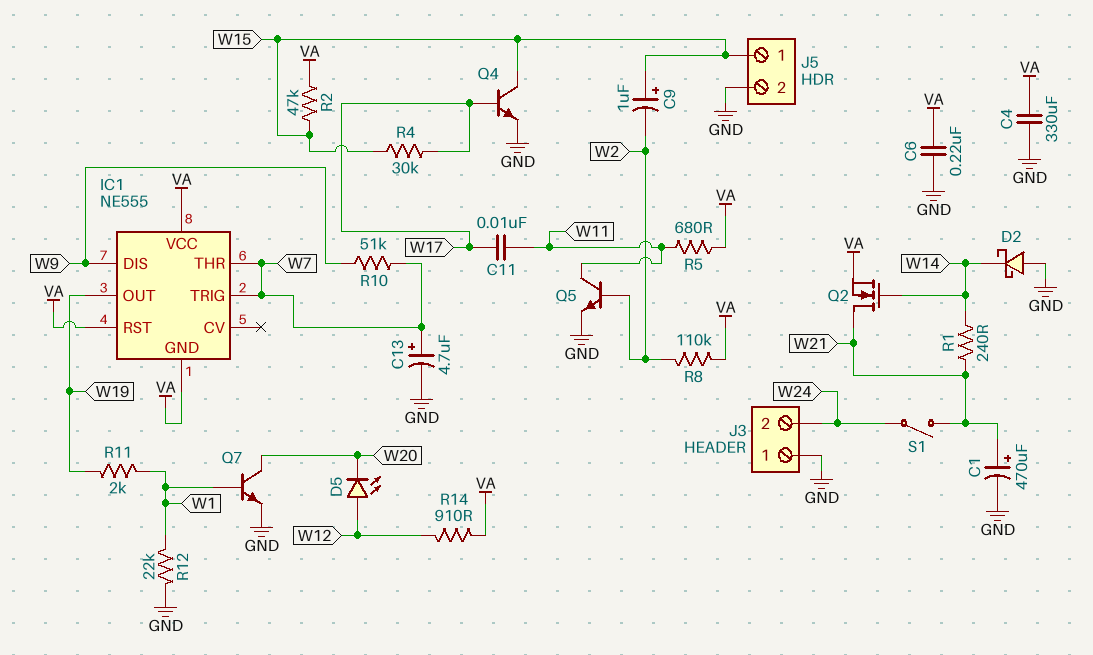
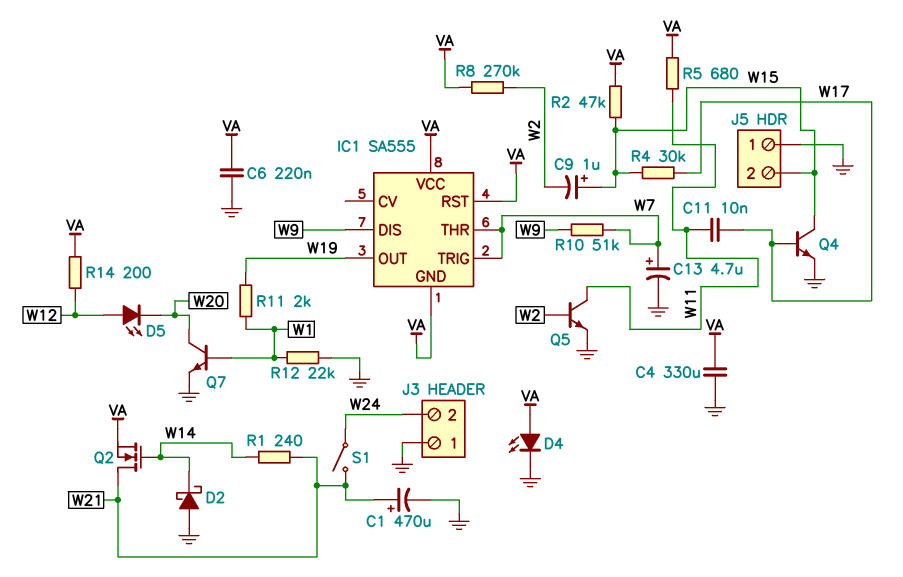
D4: none -> LED (A VA, K GND)
IC1: NE555 -> SA555
J5 pin 1: W15 -> GND
J5 pin 2: GND -> W15
R8: 110k (VA, W2) -> 270k (VA, W2)
R14: 910 (VA, W12) -> 200 (VA, W12)

